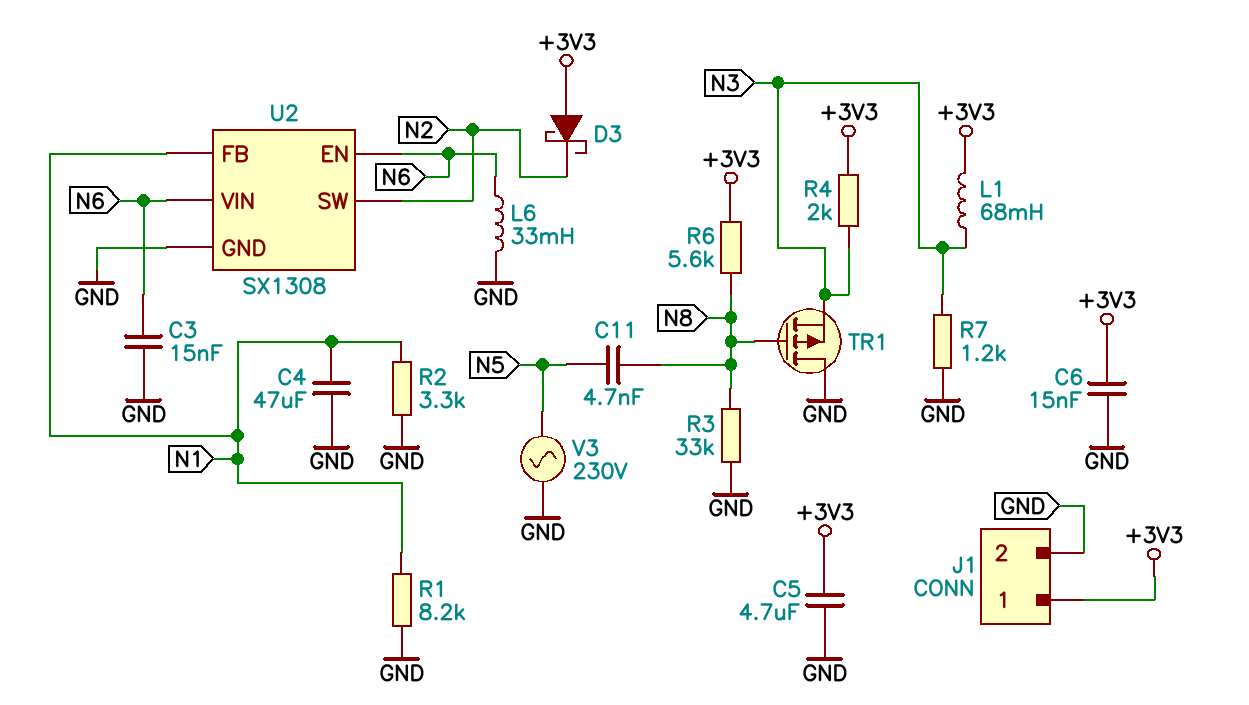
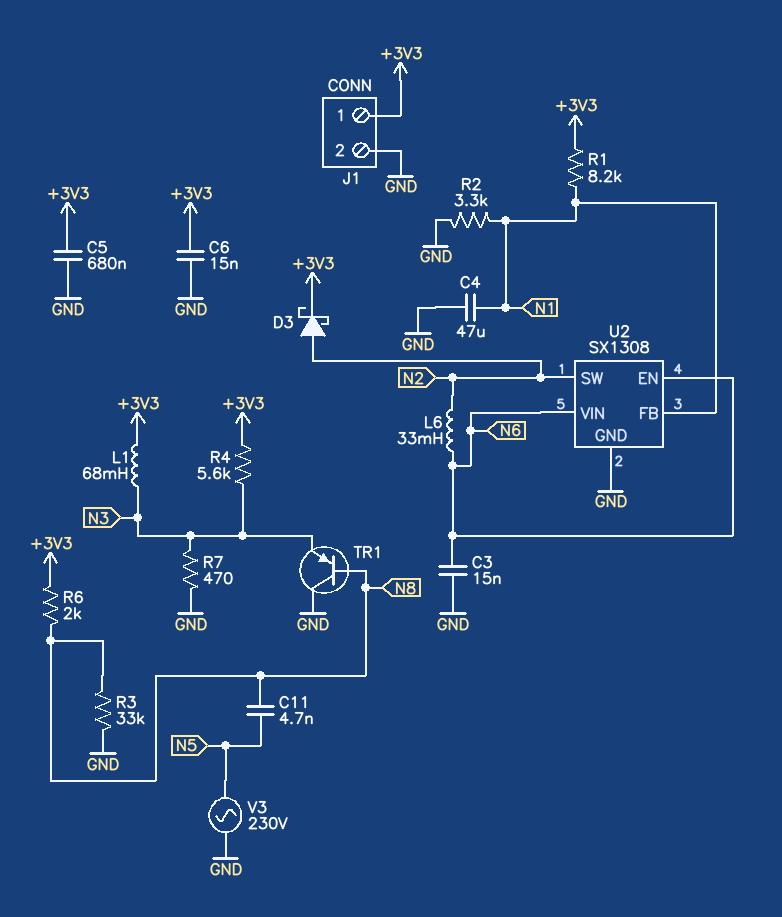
C5: 4.7uF (+3V3, GND) -> 680nF (+3V3, GND)
D3: schottky (A +3V3, K N2) -> schottky (A N2, K +3V3)
L6: 33mH (GND, N6) -> 33mH (N2, N6)
R1: 8.2k (GND, N1) -> 8.2k (+3V3, N1)
R4: 2k (+3V3, N3) -> 5.6k (+3V3, N3)
R6: 5.6k (+3V3, N8) -> 2k (+3V3, N8)
R7: 1.2k (GND, N3) -> 470 (GND, N3)
TR1: PMOS (G N8, D GND, S N3) -> PNP (B N8, C GND, E N3)

